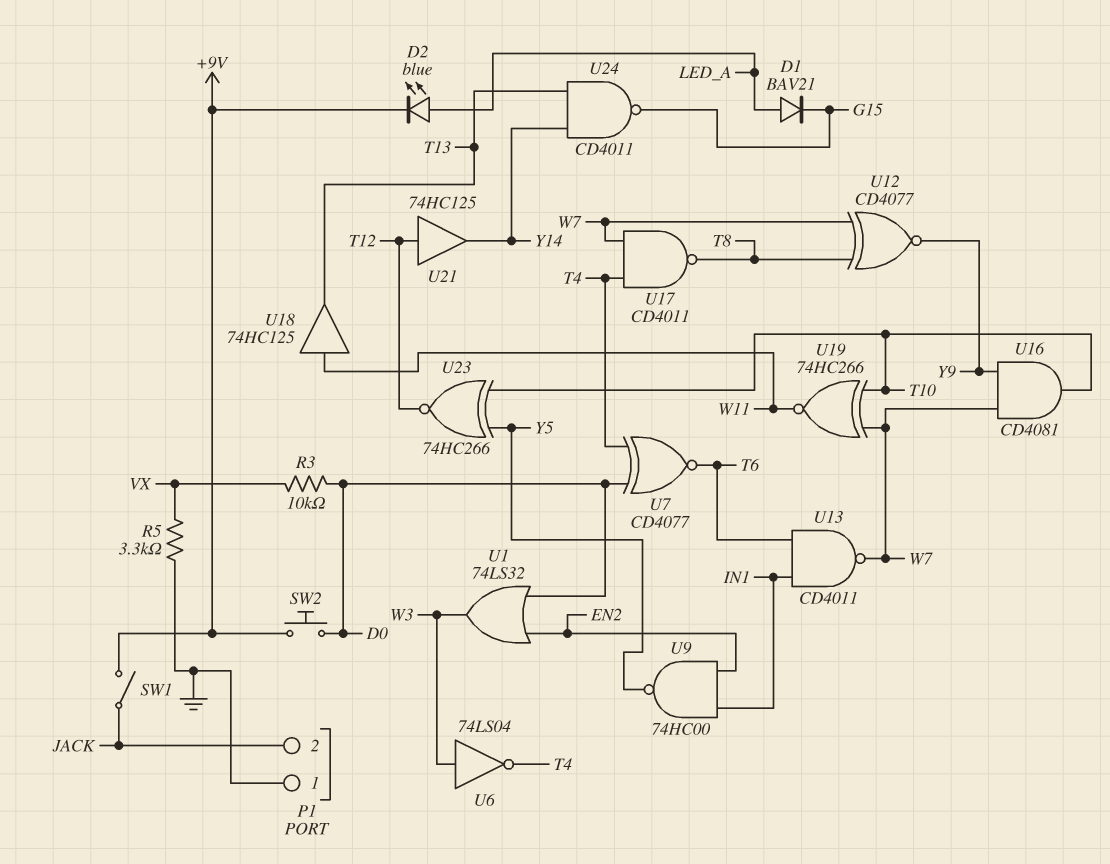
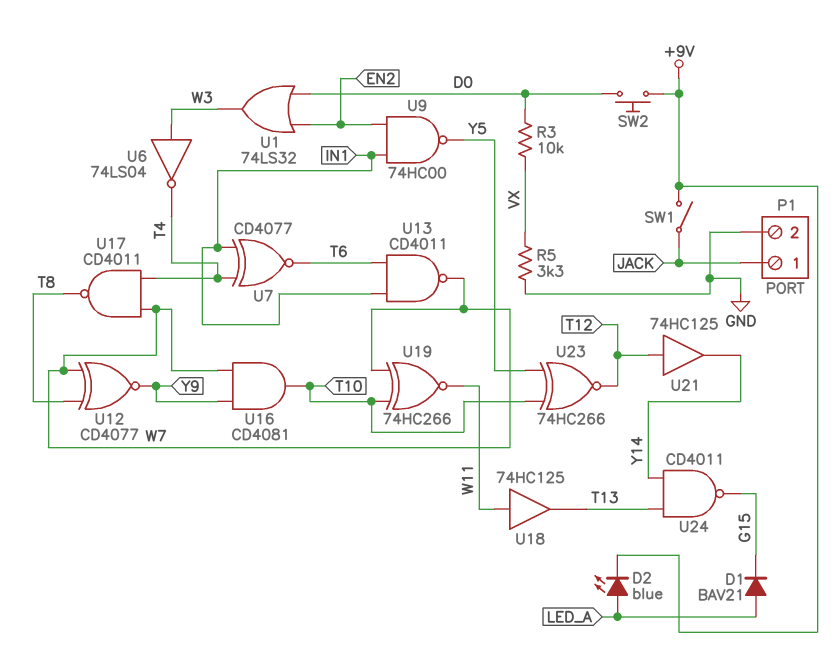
P1 pin 1: GND -> JACK
P1 pin 2: JACK -> GND
U7: XNOR CD4077 (in D0, in T4, out T6) -> XNOR CD4077 (in IN1, in T4, out T6)

